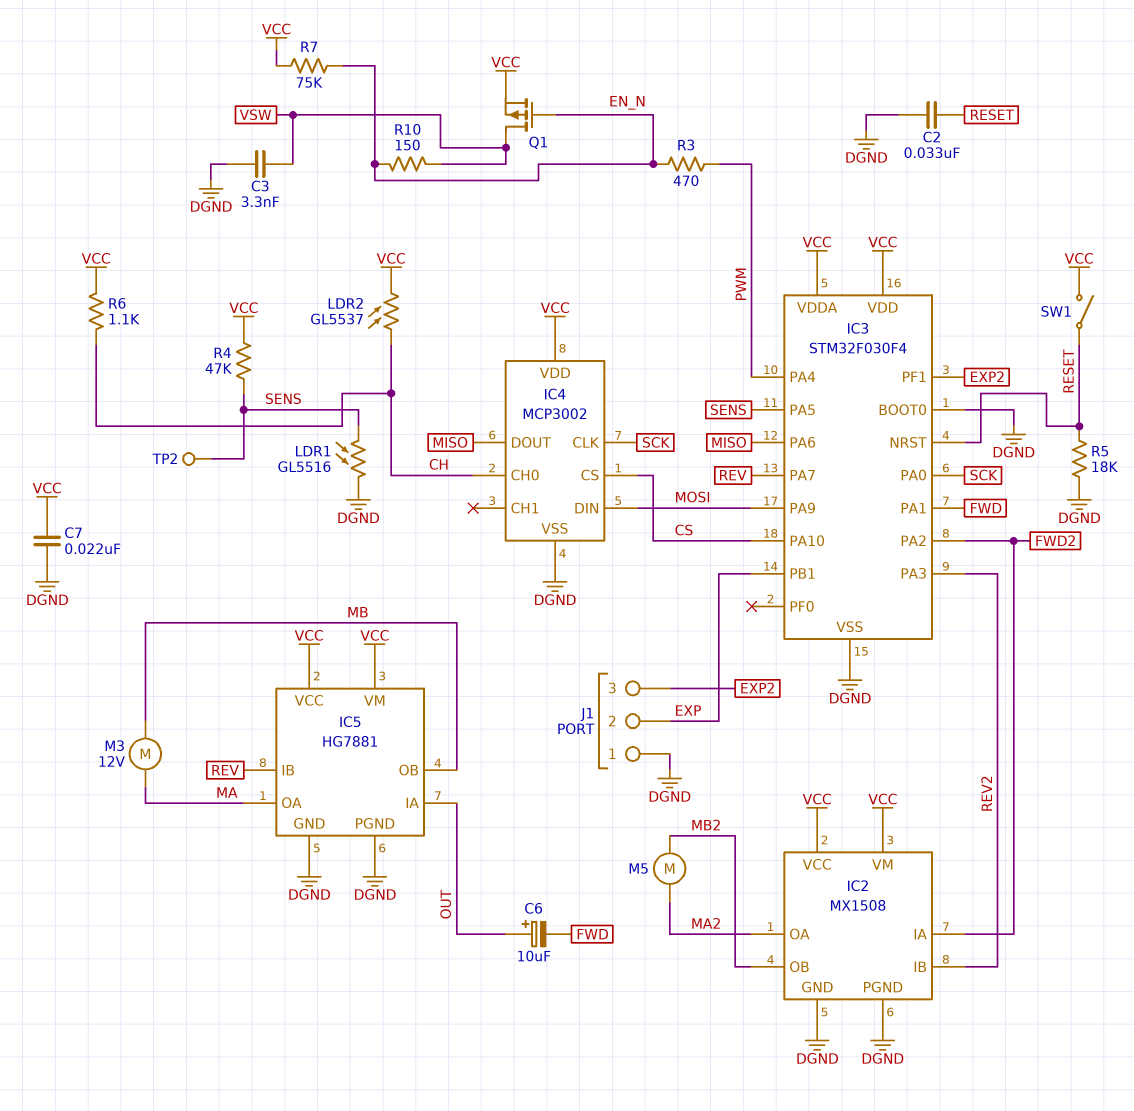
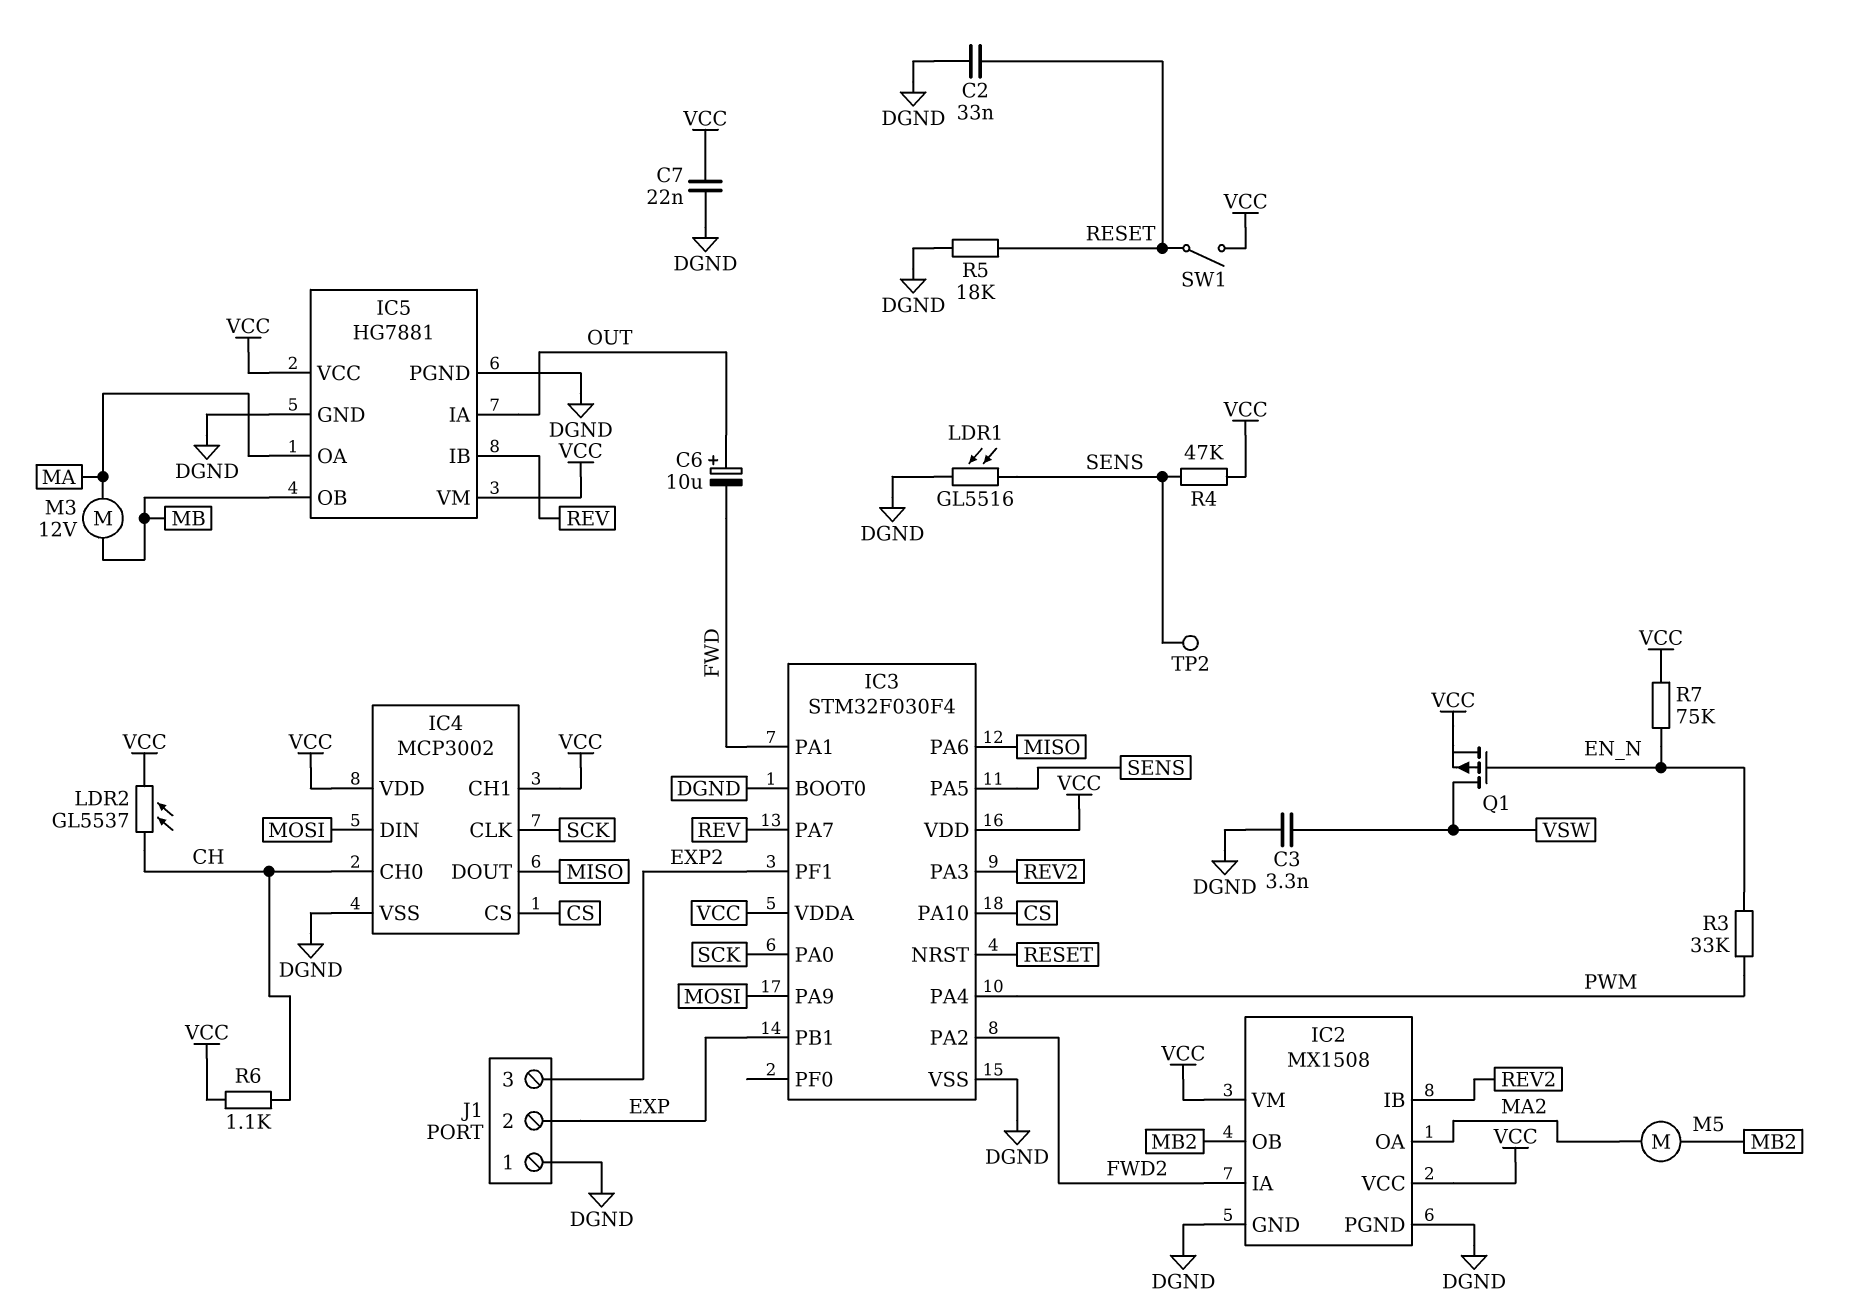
IC4 pin CH1: none -> VCC
R3: 470 (EN_N, PWM) -> 33k (EN_N, PWM)
R10: 150 (EN_N, VSW) -> none

